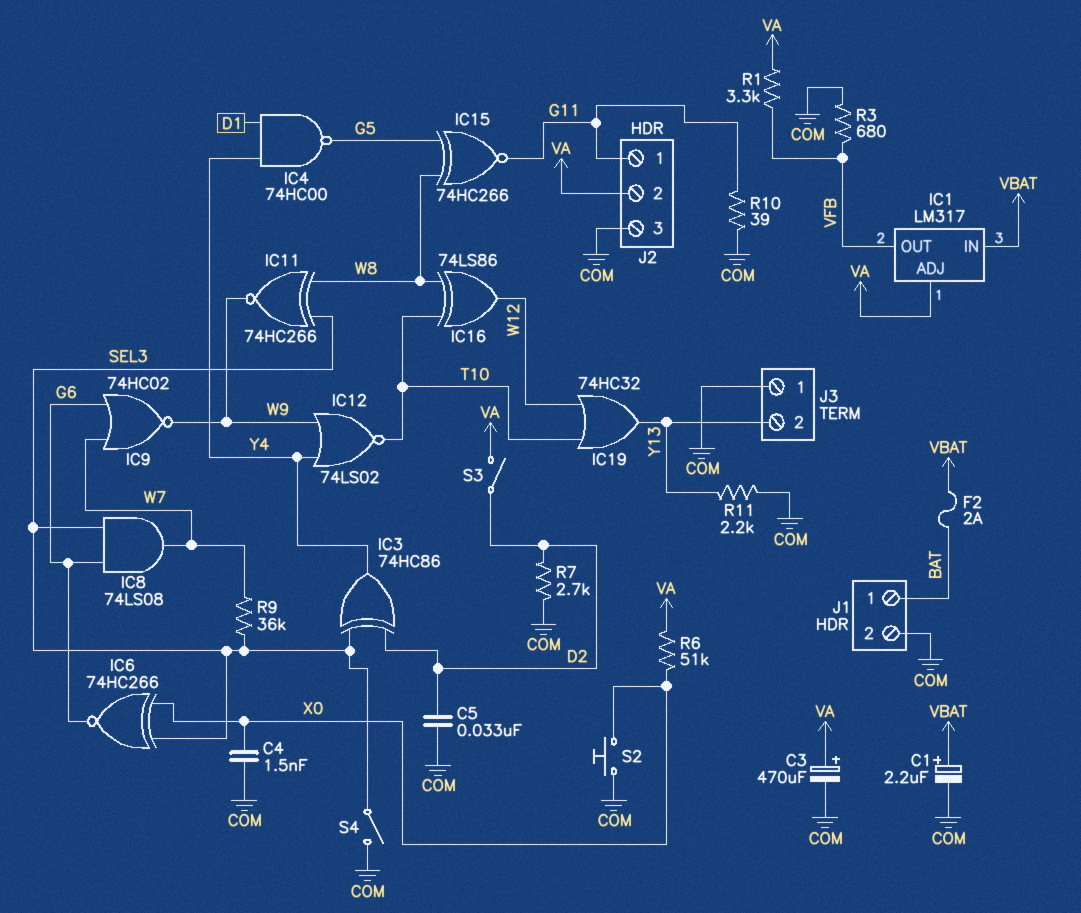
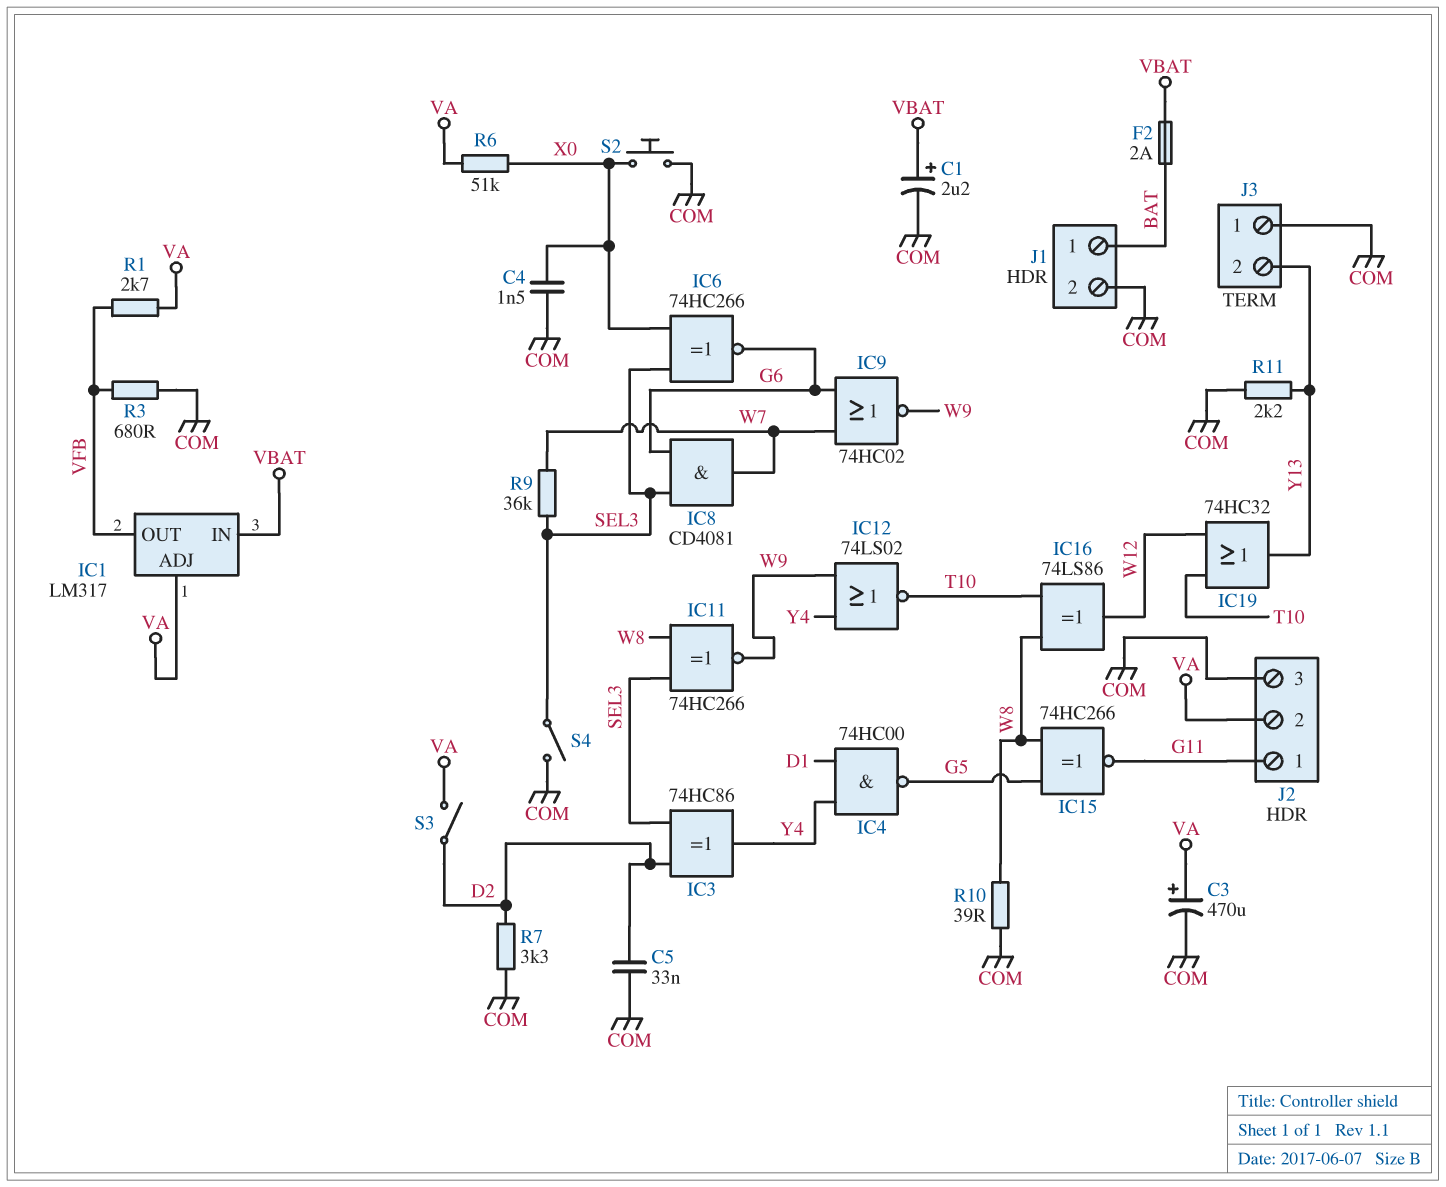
IC8: AND 74LS08 (in G6, in SEL3, out W7) -> AND CD4081 (in G6, in SEL3, out W7)
R1: 3.3k (VA, VFB) -> 2.7k (VA, VFB)
R7: 2.7k (COM, D2) -> 3.3k (COM, D2)
R10: 39 (COM, G11) -> 39 (COM, W8)

